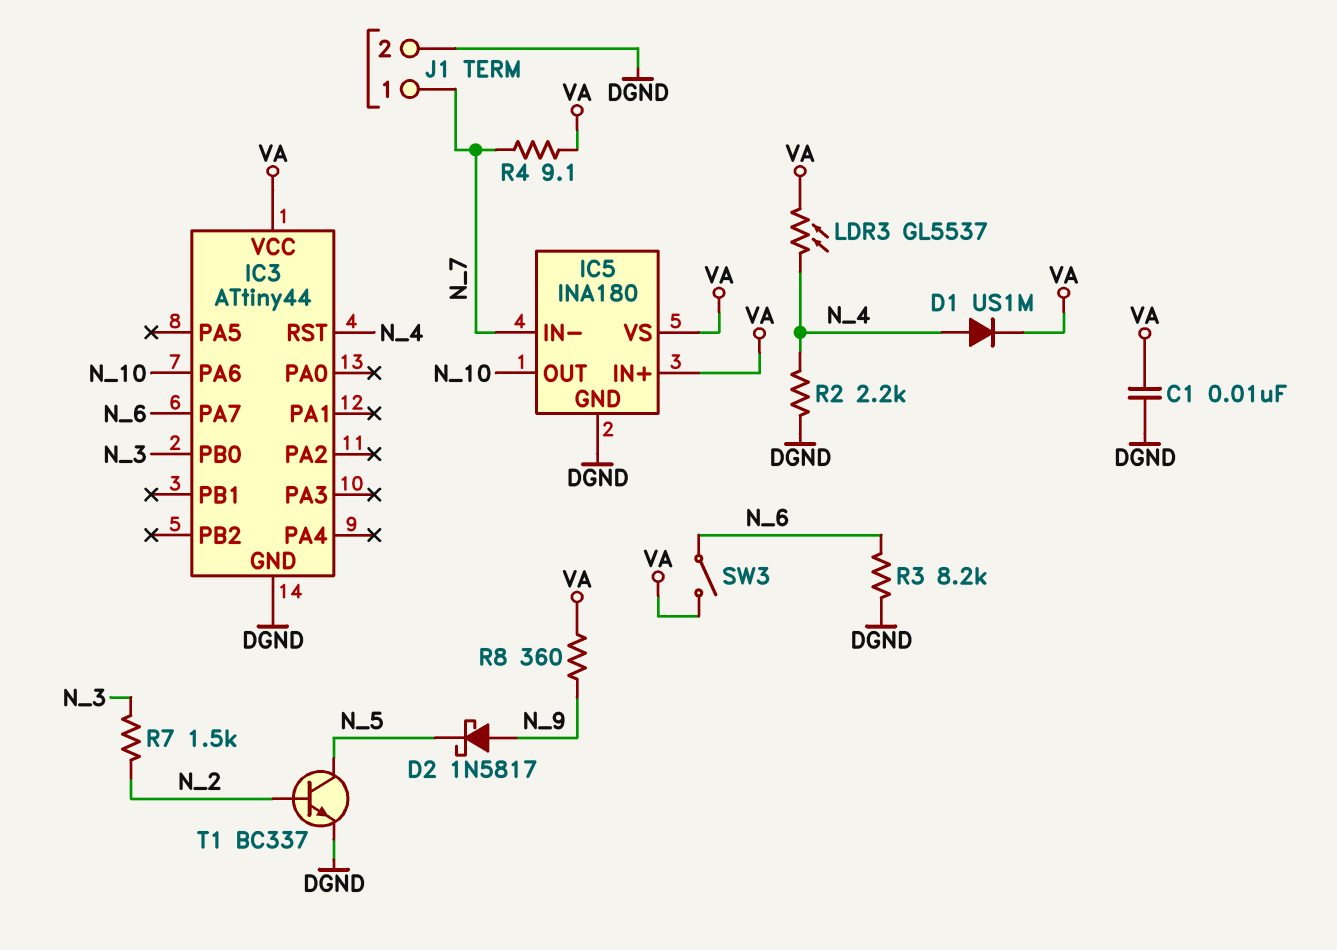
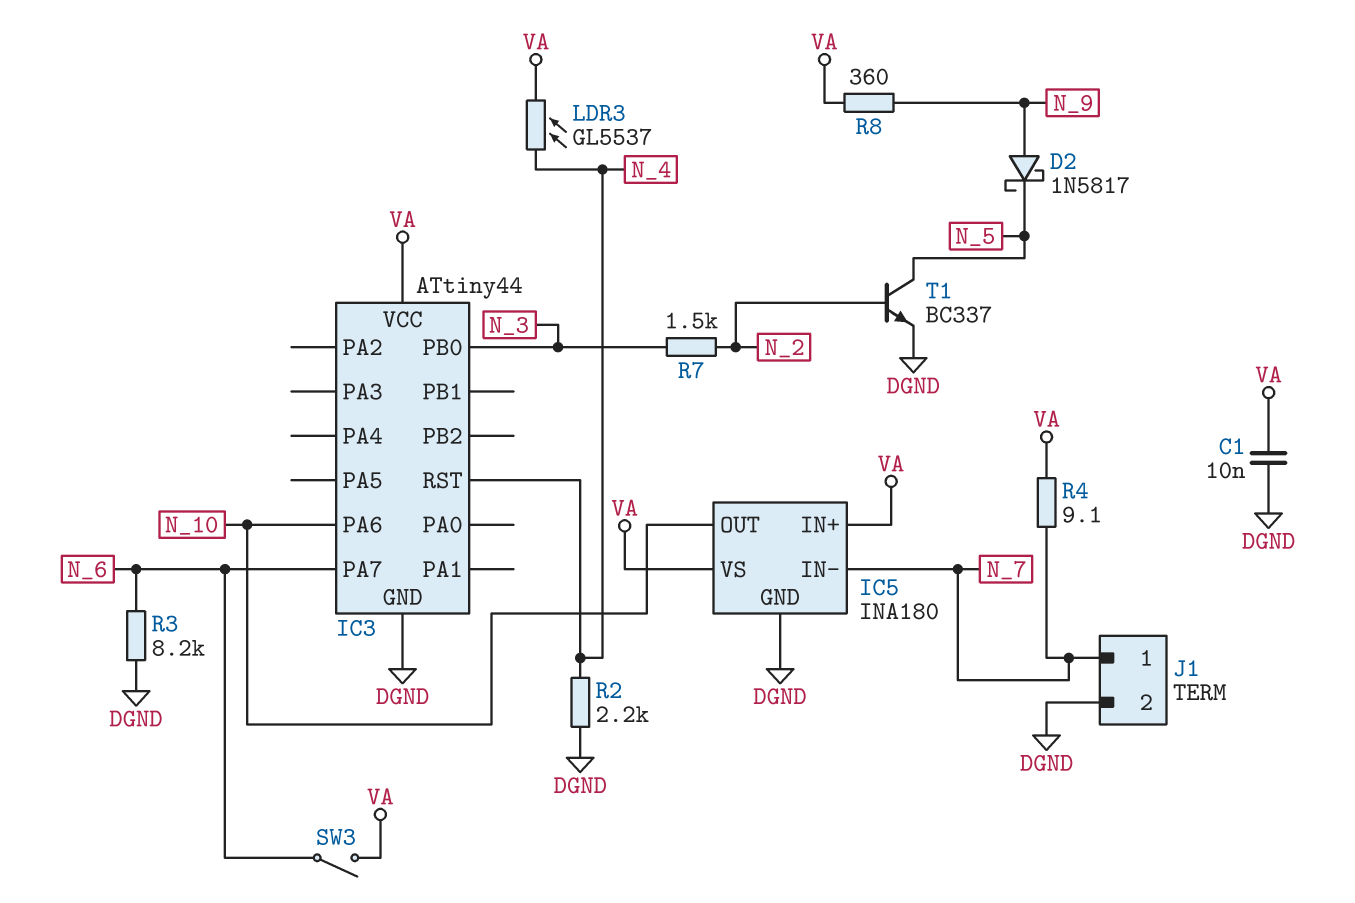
D1: diode US1M (A N_4, K VA) -> none

